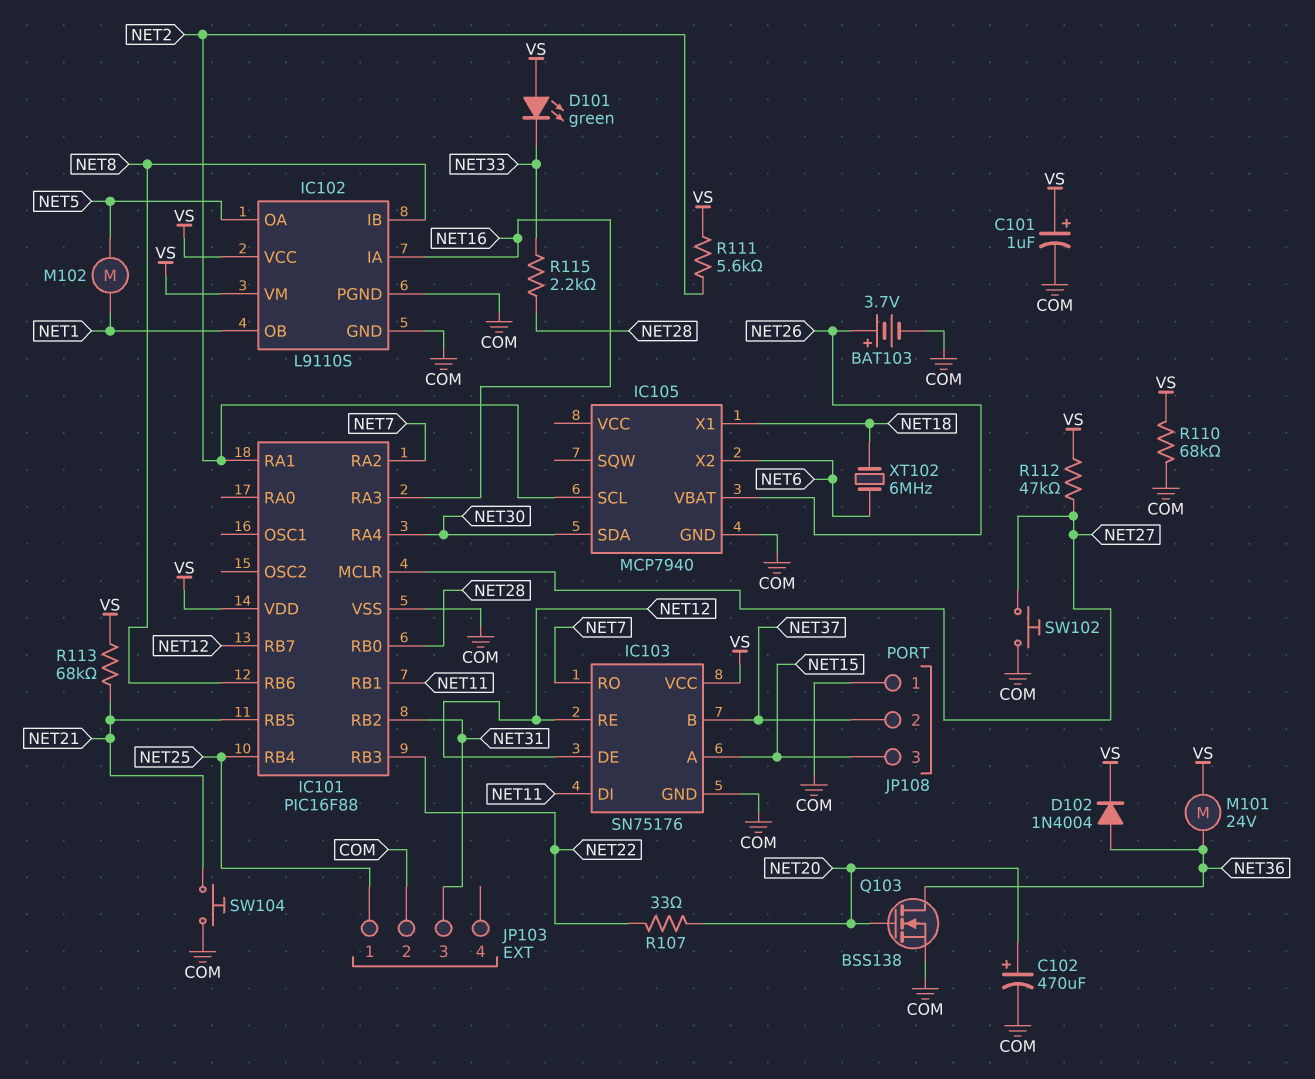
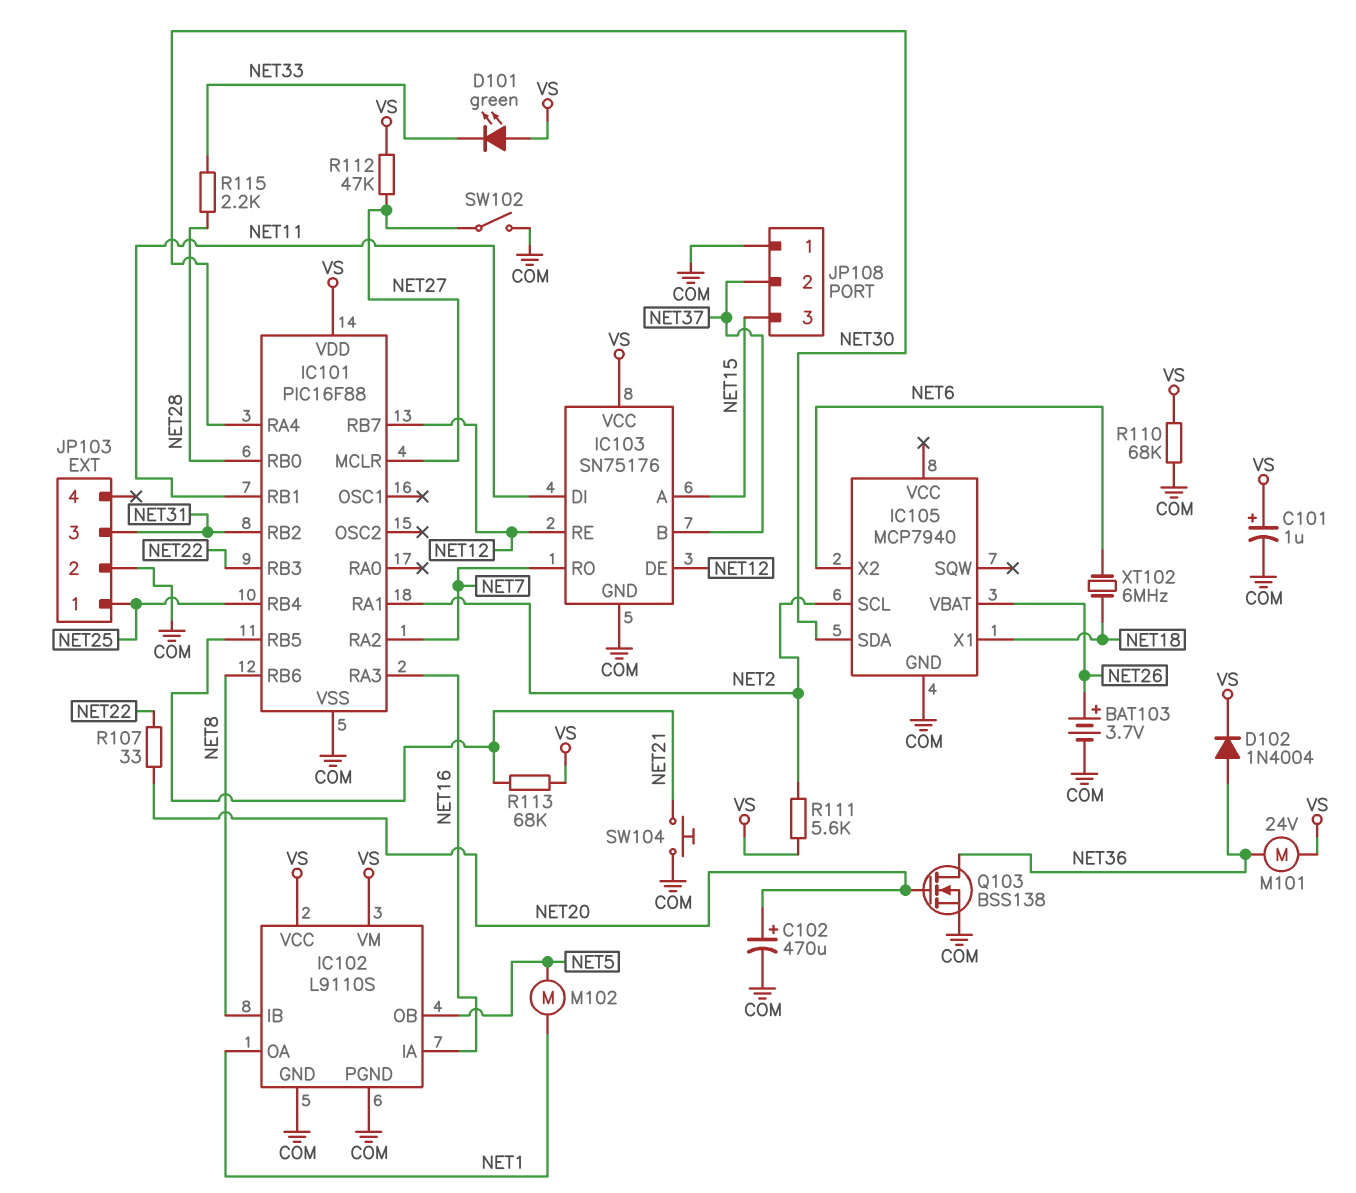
IC102 pin OA: NET5 -> NET1
IC102 pin OB: NET1 -> NET5
SW102: button (COM, NET27) -> switch (COM, NET27)

